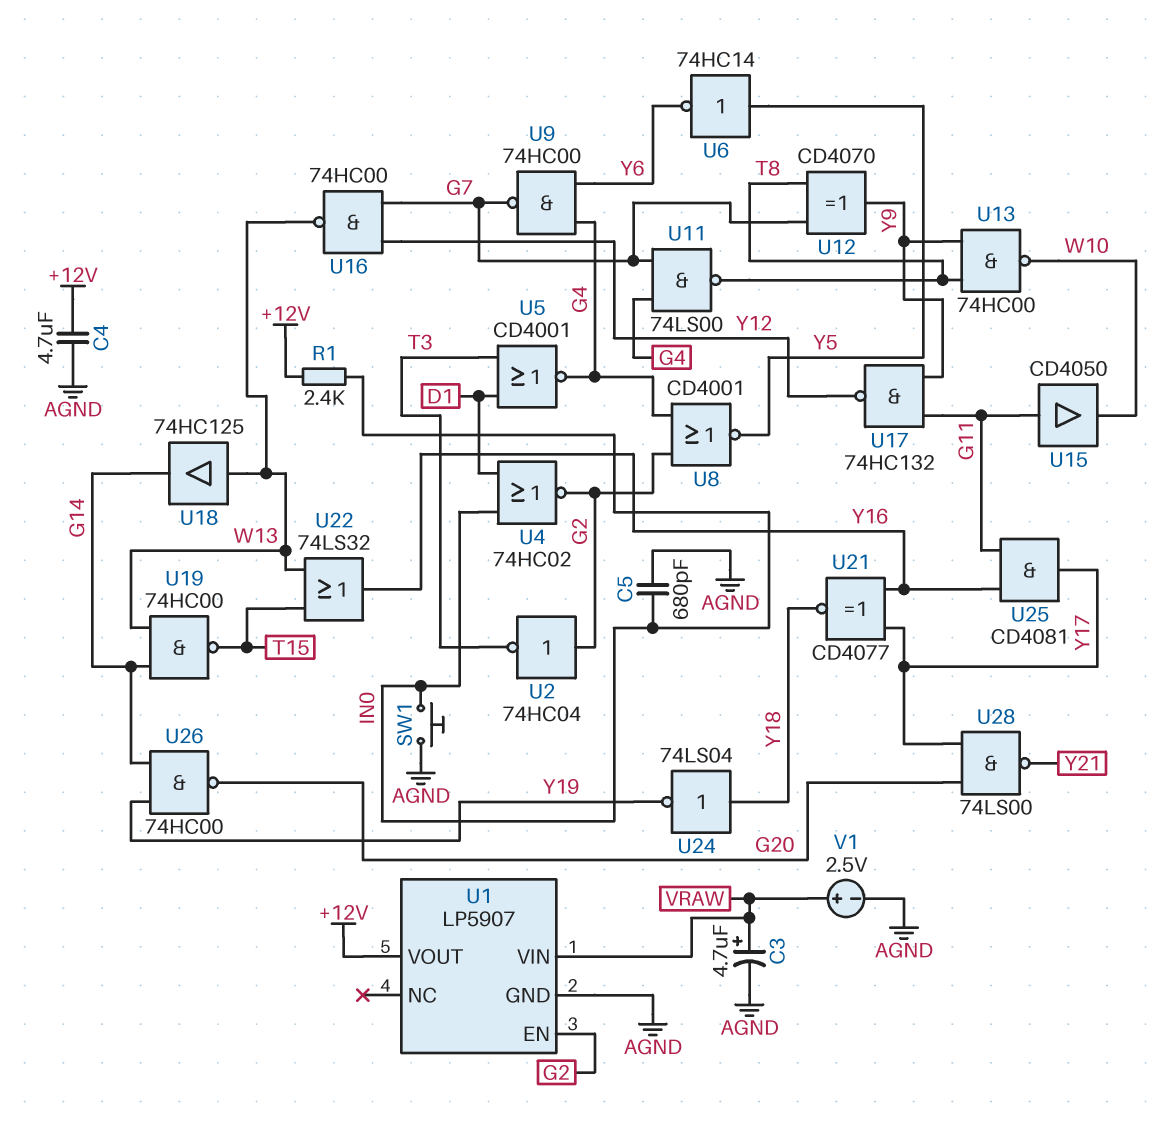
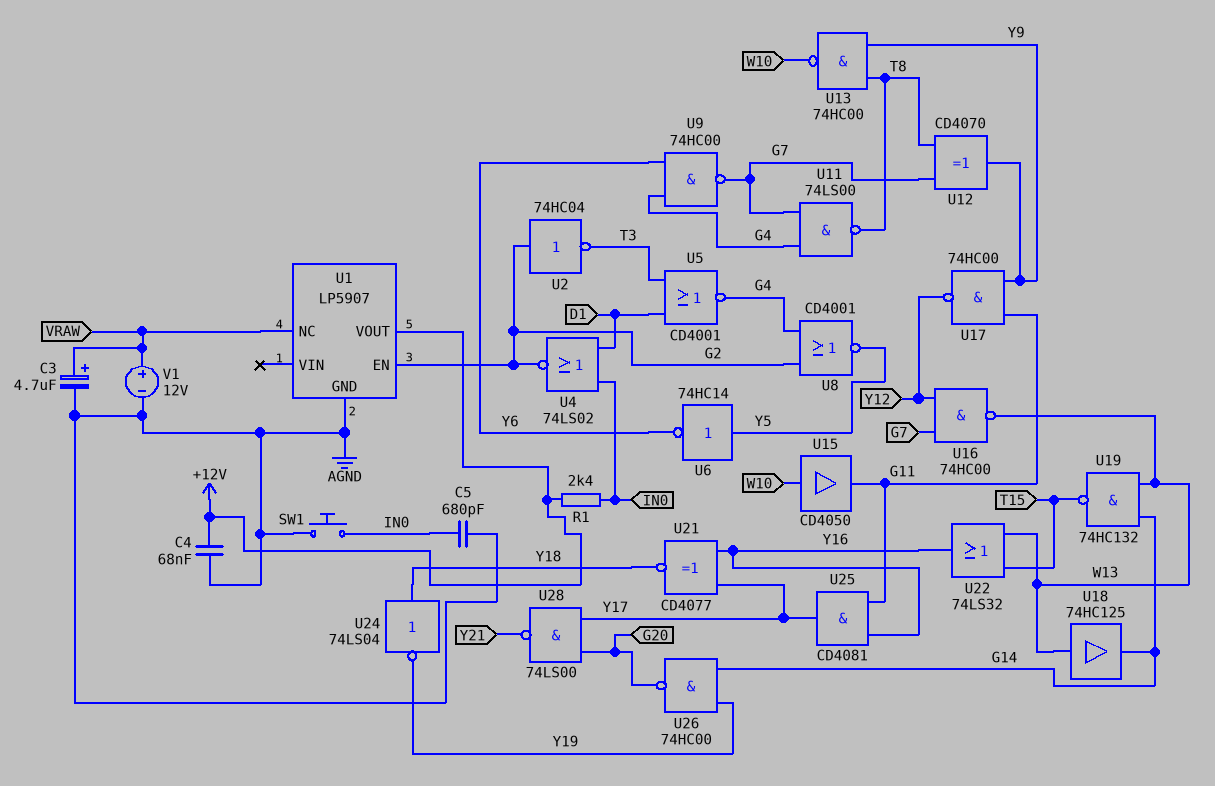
C4: 4.7uF (+12V, AGND) -> 68nF (+12V, AGND)
U1 pin NC: none -> VRAW
U1 pin VIN: VRAW -> none
U4: NOR 74HC02 (in D1, in IN0, out G2) -> NOR 74LS02 (in D1, in IN0, out G2)
U15: buffer CD4050 (in G11, out W10) -> buffer CD4050 (in W10, out G11)
U17: NAND 74HC132 (in G11, in Y9, out Y12) -> NAND 74HC00 (in G11, in Y9, out Y12)
U19: NAND 74HC00 (in G14, in W13, out T15) -> NAND 74HC132 (in G14, in W13, out T15)
V1: 2.5V (plus VRAW, minus AGND) -> 12V (plus VRAW, minus AGND)

